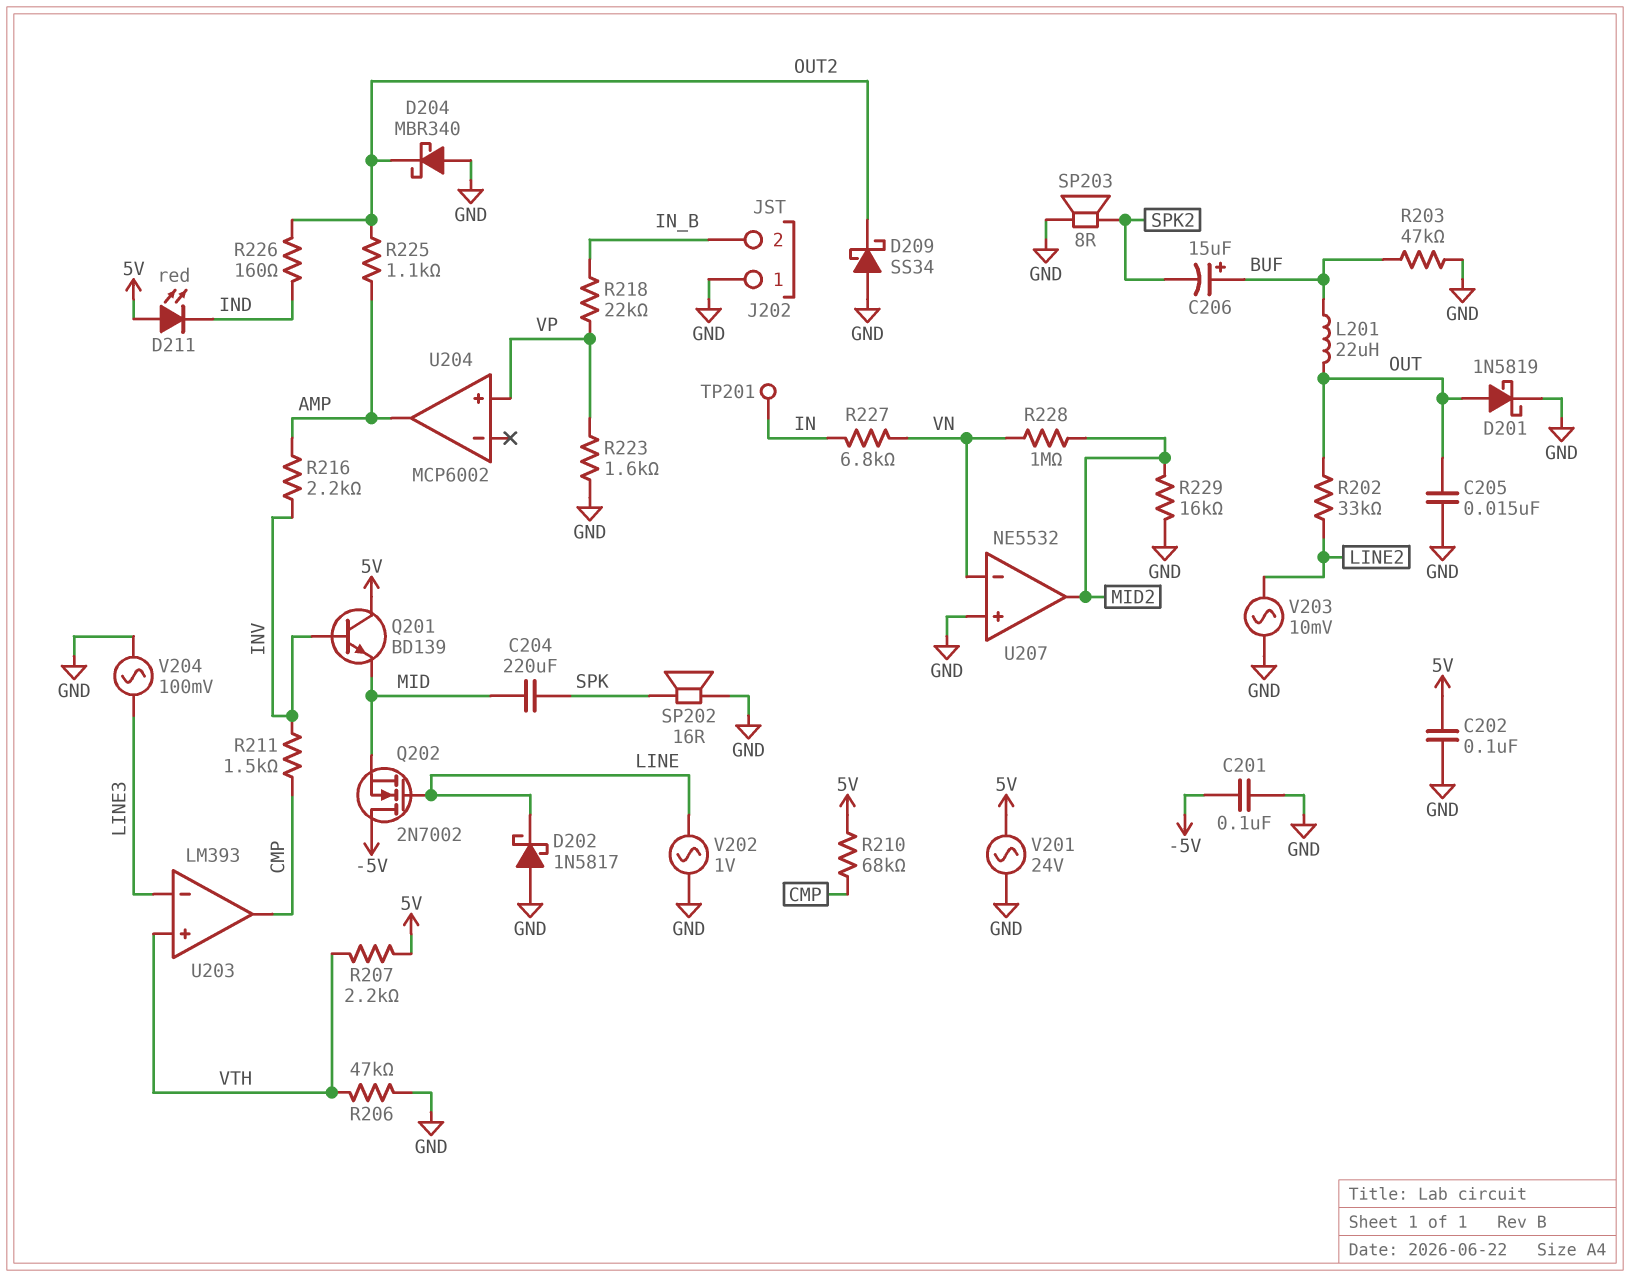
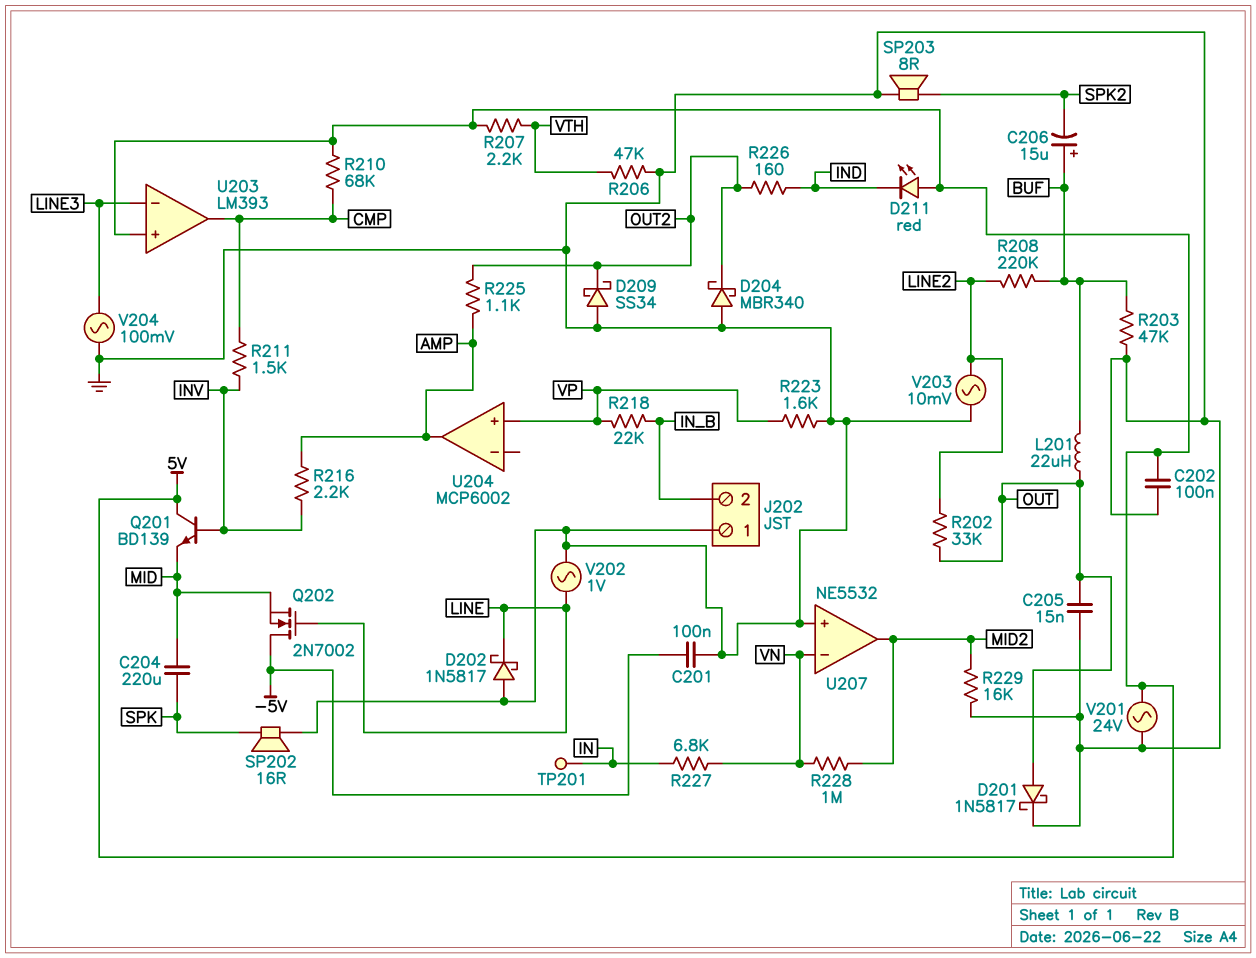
D201: schottky 1N5819 (A OUT, K GND) -> schottky 1N5817 (A OUT, K GND)
R208: none -> 220k (BUF, LINE2)
U203 pin in+: VTH -> 5V

